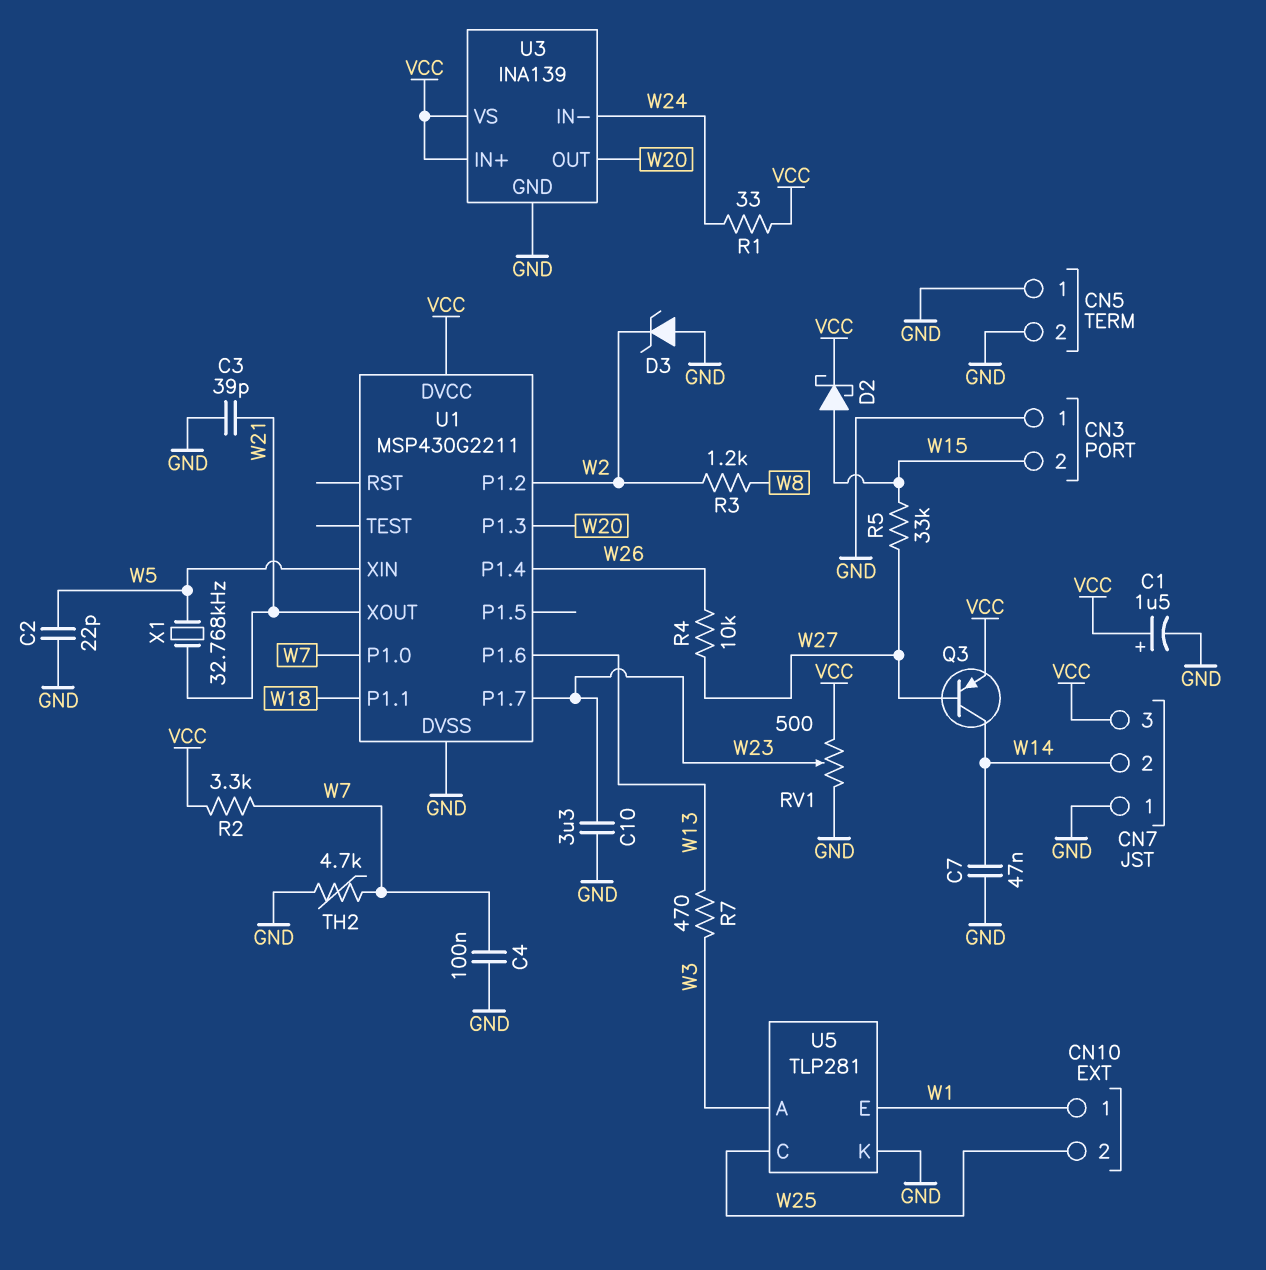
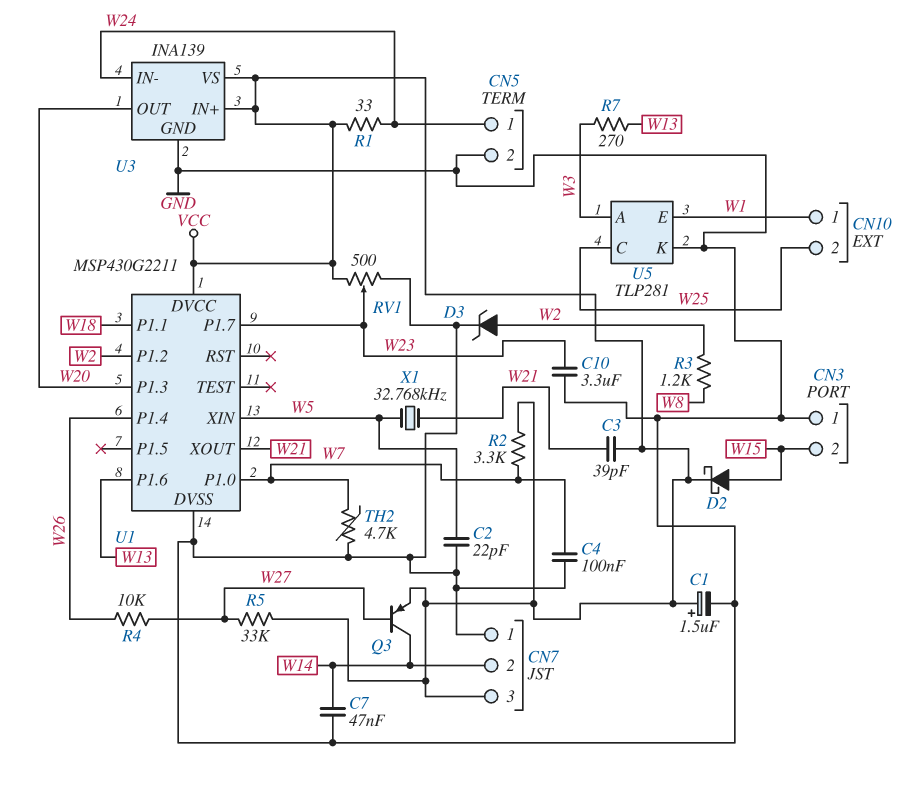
C3: 39pF (GND, W21) -> 39pF (VCC, W21)
CN5 pin 1: GND -> W24
D3: zener (A GND, K W2) -> zener (A W2, K GND)
R5: 33k (W15, W27) -> 33k (VCC, W27)
R7: 470 (W3, W13) -> 270 (W3, W13)

